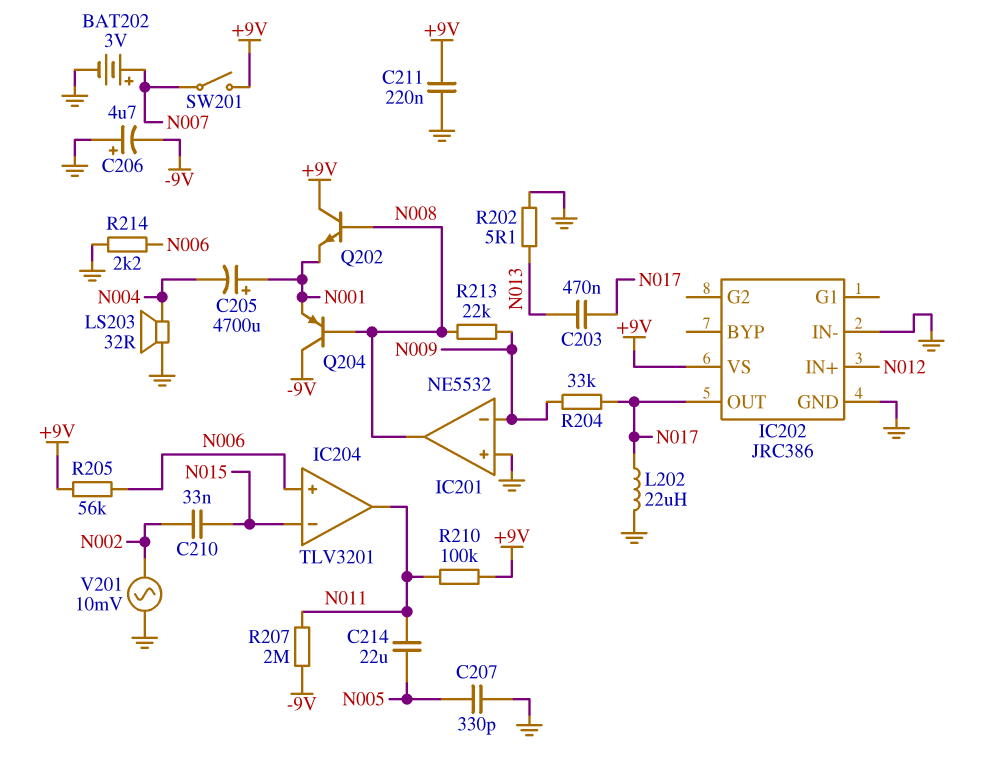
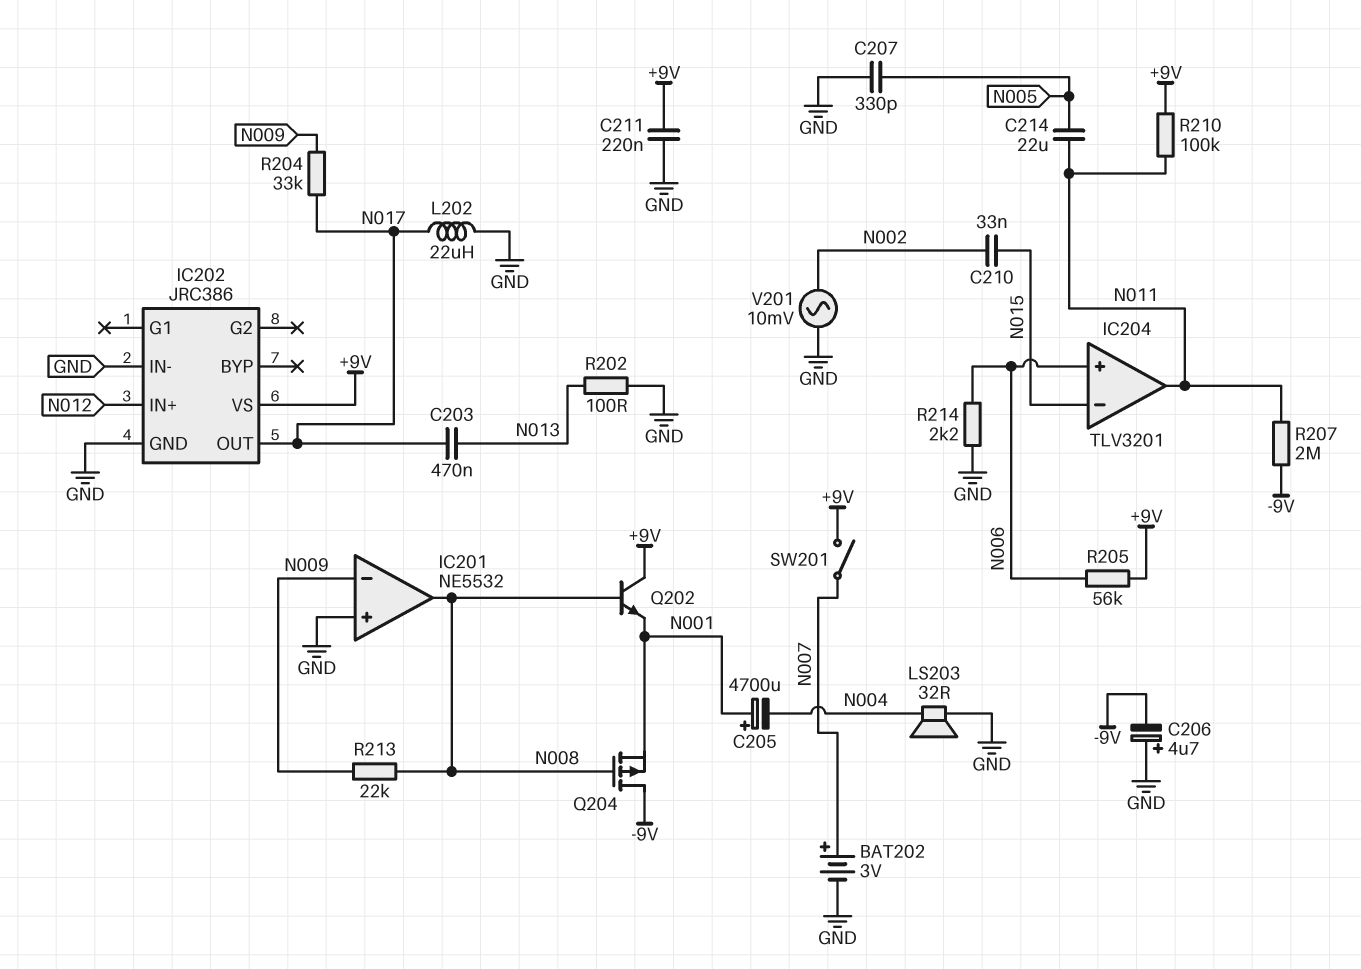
Q204: PNP (B N008, C -9V, E N001) -> PMOS (G N008, D -9V, S N001)
R202: 5.1 (GND, N013) -> 100 (GND, N013)

